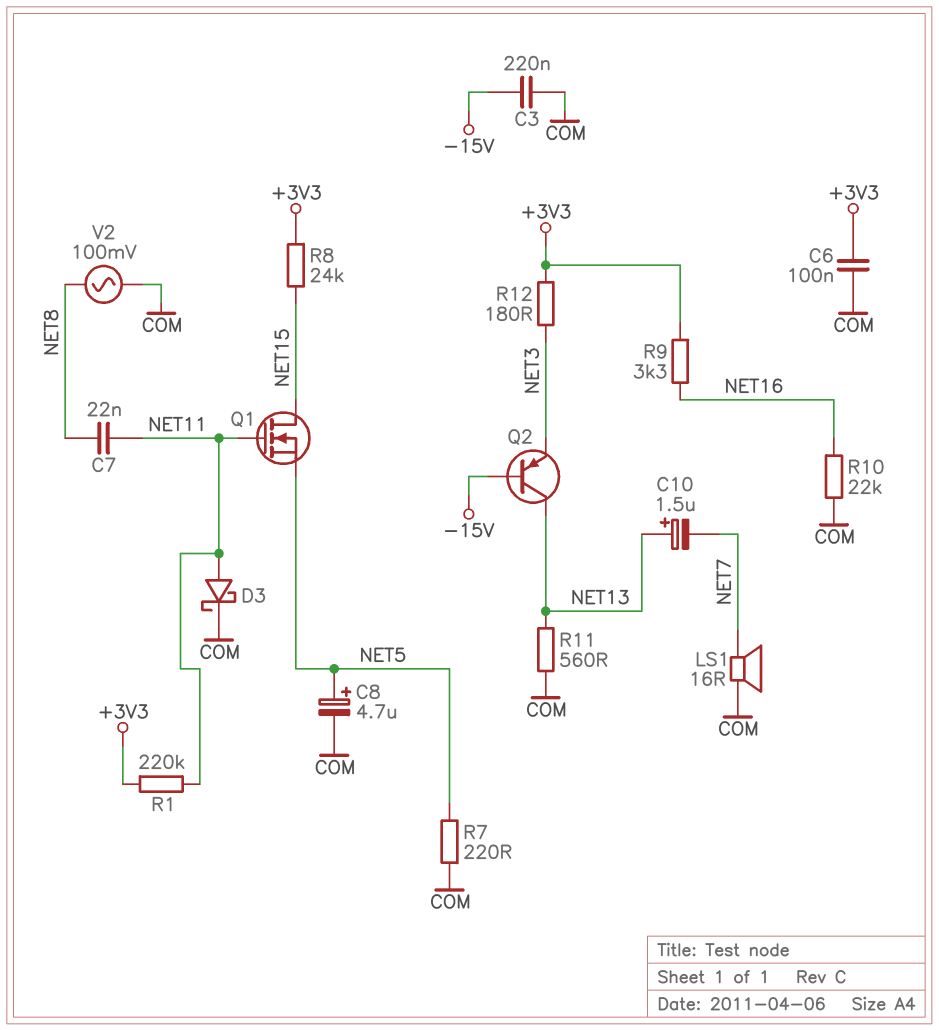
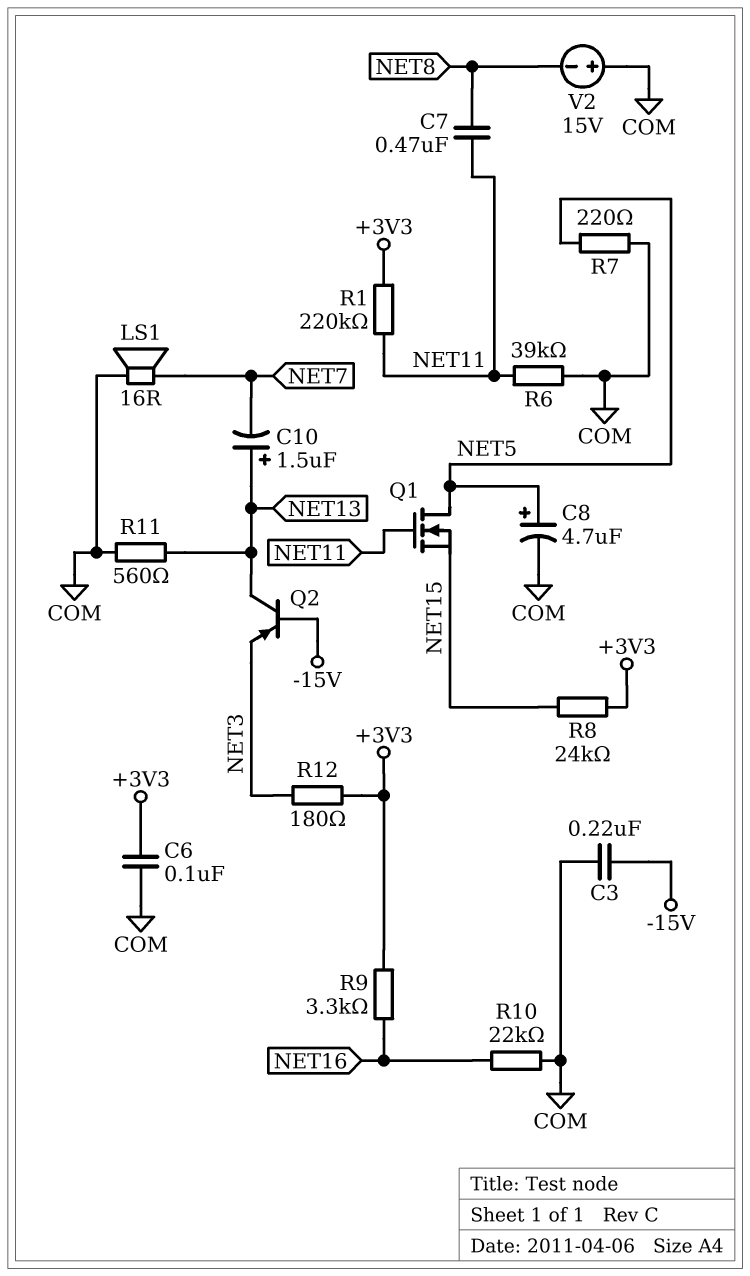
C7: 22nF (NET8, NET11) -> 470nF (NET8, NET11)
D3: schottky (A NET11, K COM) -> none
Q1: NMOS (G NET11, D NET15, S NET5) -> NMOS (G NET11, D NET5, S NET15)
R6: none -> 39k (COM, NET11)
V2: AC 100mV (COM, NET8) -> 15V (plus COM, minus NET8)

